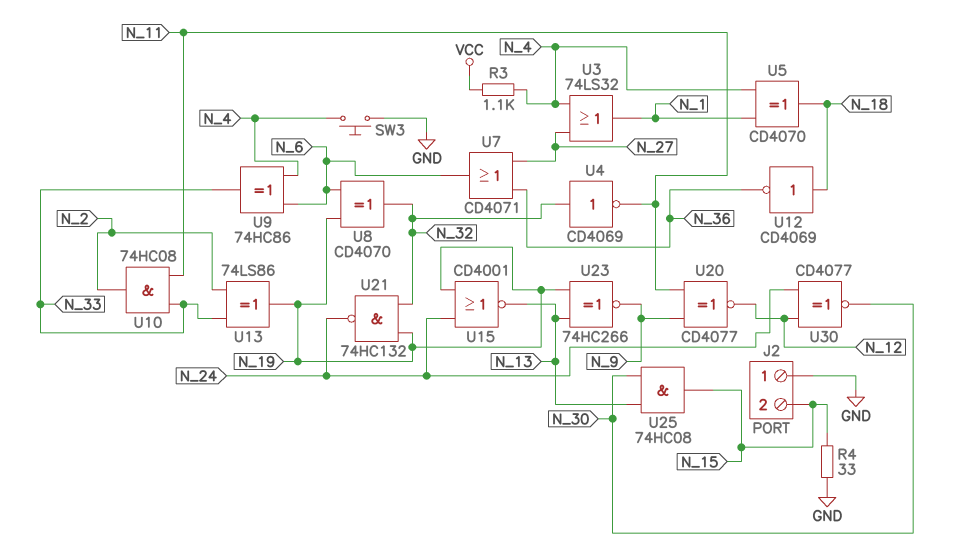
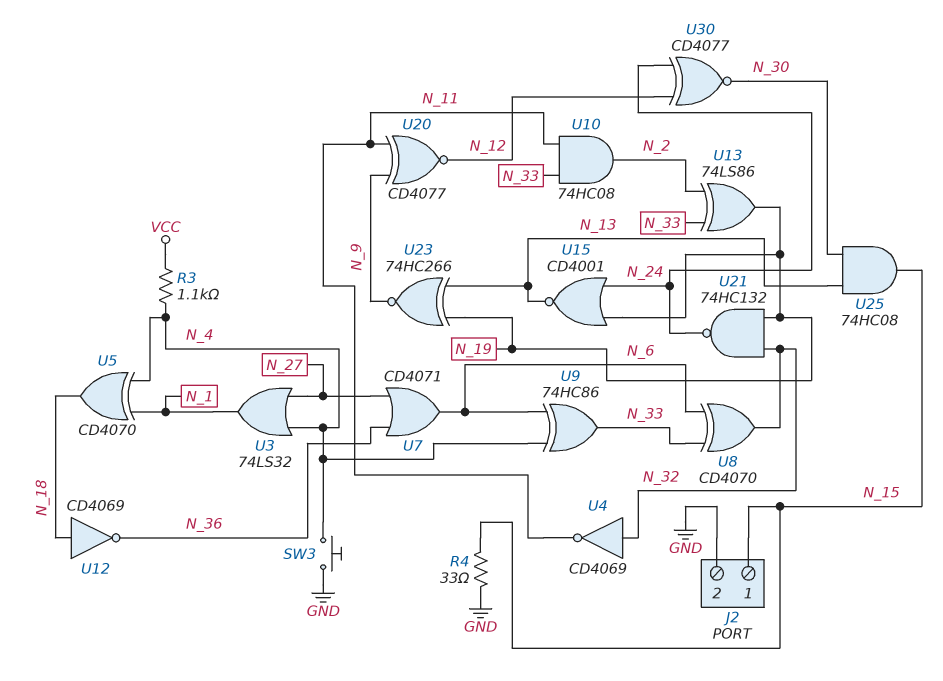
J2 pin 1: GND -> N_15
J2 pin 2: N_15 -> GND
U8: XOR CD4070 (in N_6, in N_19, out N_32) -> XOR CD4070 (in N_6, in N_33, out N_32)

